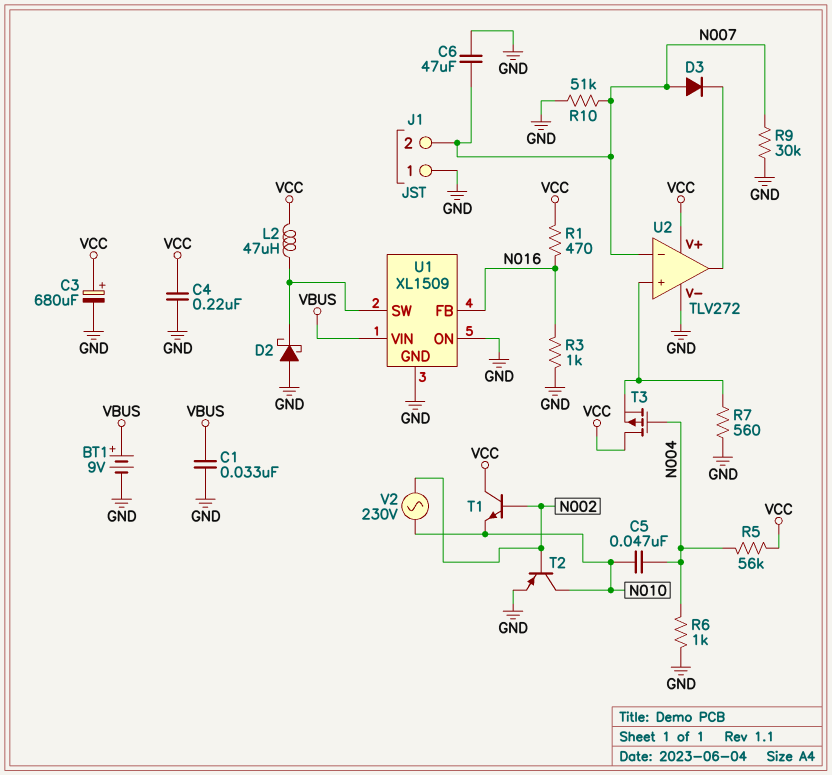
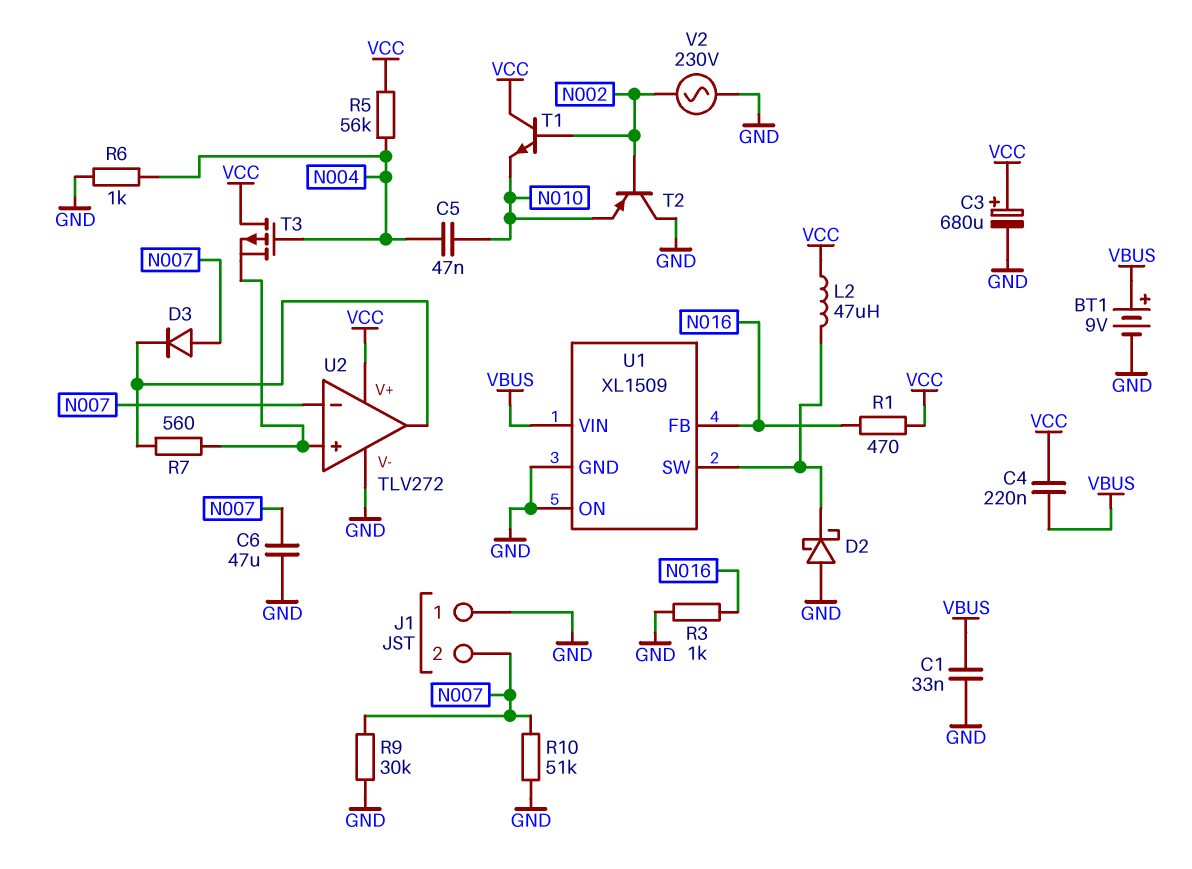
C4: 220nF (GND, VCC) -> 220nF (VBUS, VCC)
R7: 560 (GND, U2/in+) -> 560 (U2/in+, U2/out)
T2: PNP (B N002, C N010, E GND) -> PNP (B N002, C GND, E N010)
V2: AC 230V (N002, N010) -> AC 230V (GND, N002)

